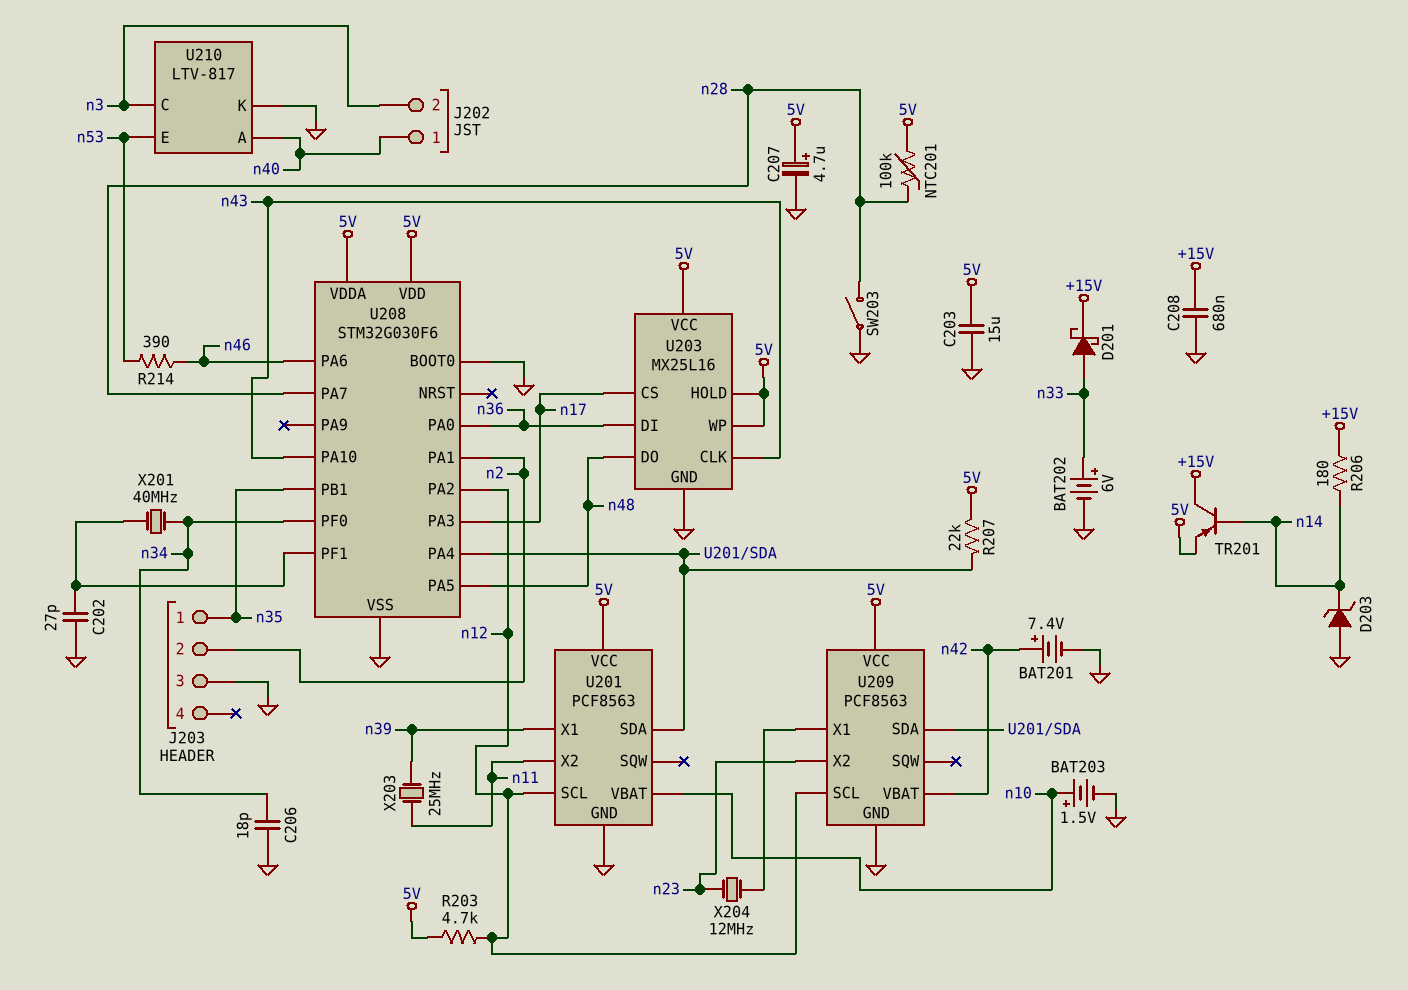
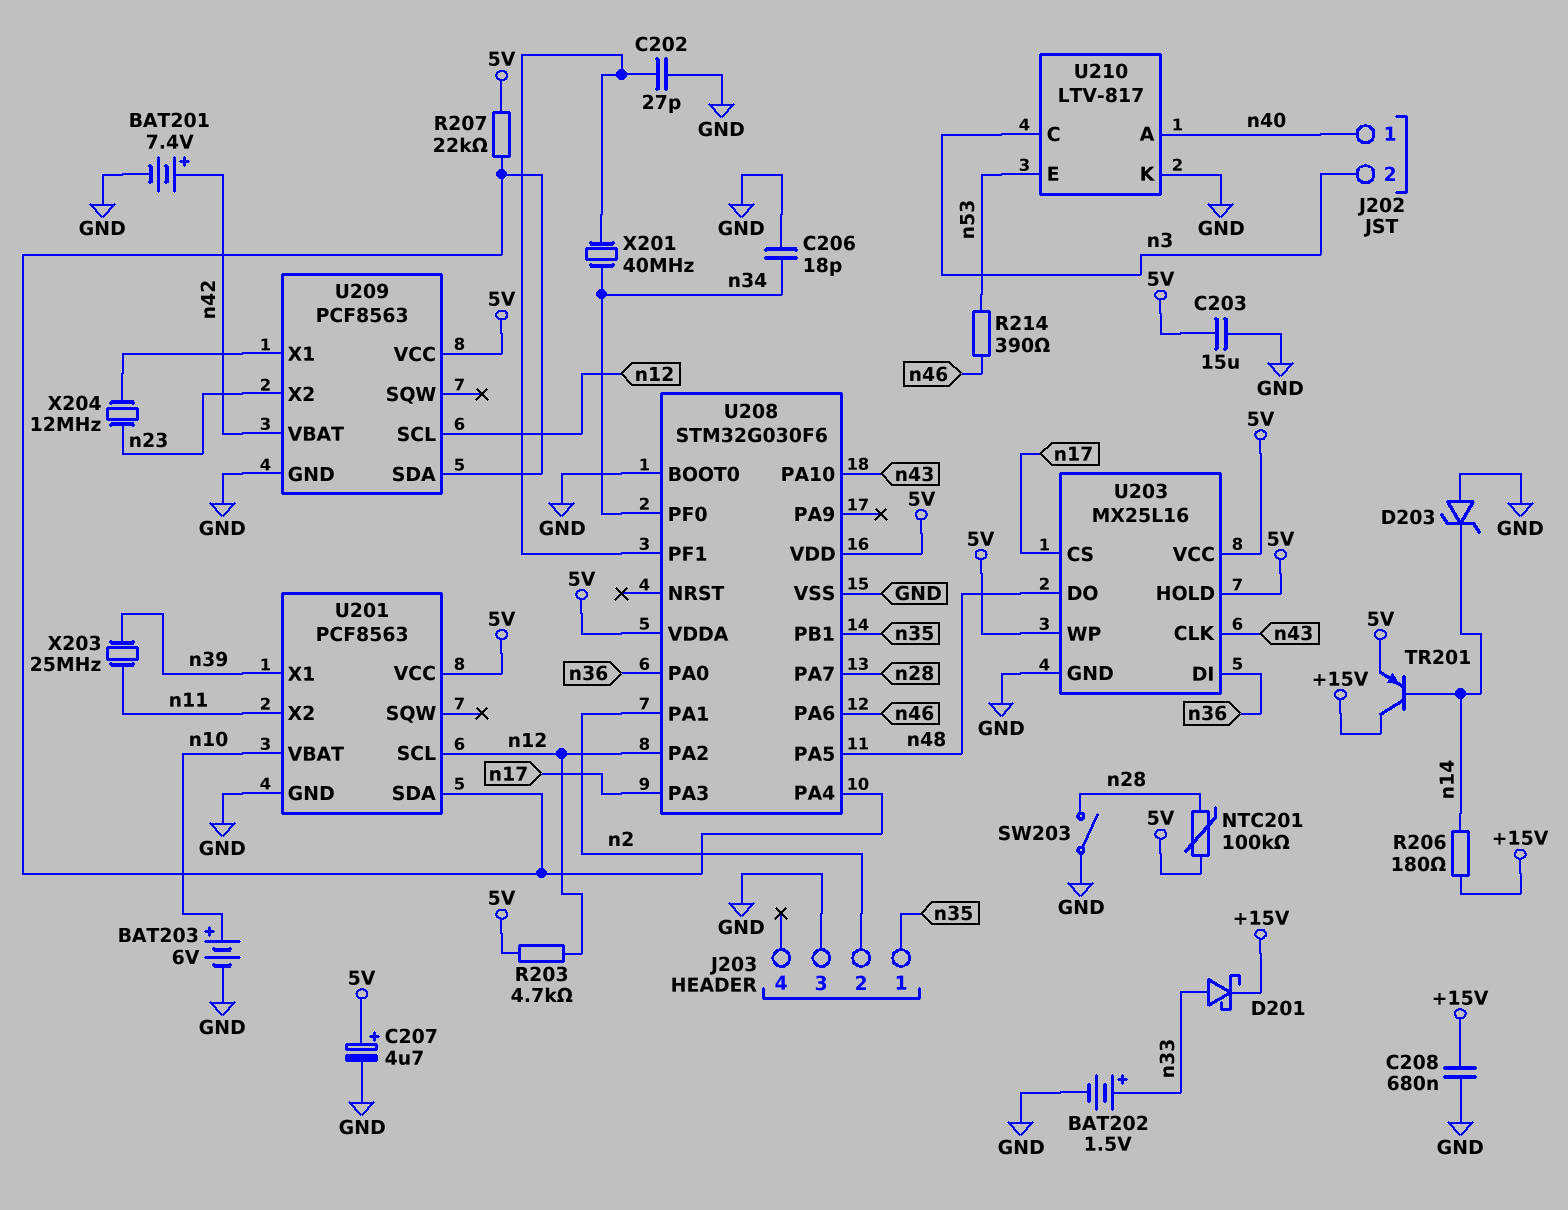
BAT202: 6V (plus n33, minus GND) -> 1.5V (plus n33, minus GND)
BAT203: 1.5V (plus n10, minus GND) -> 6V (plus n10, minus GND)

